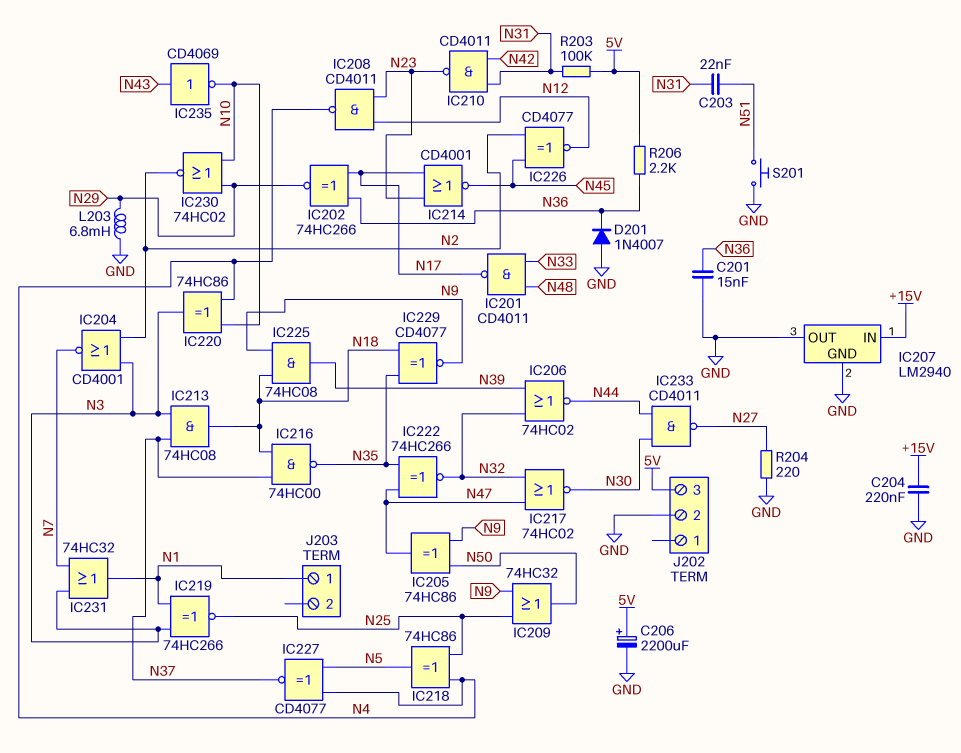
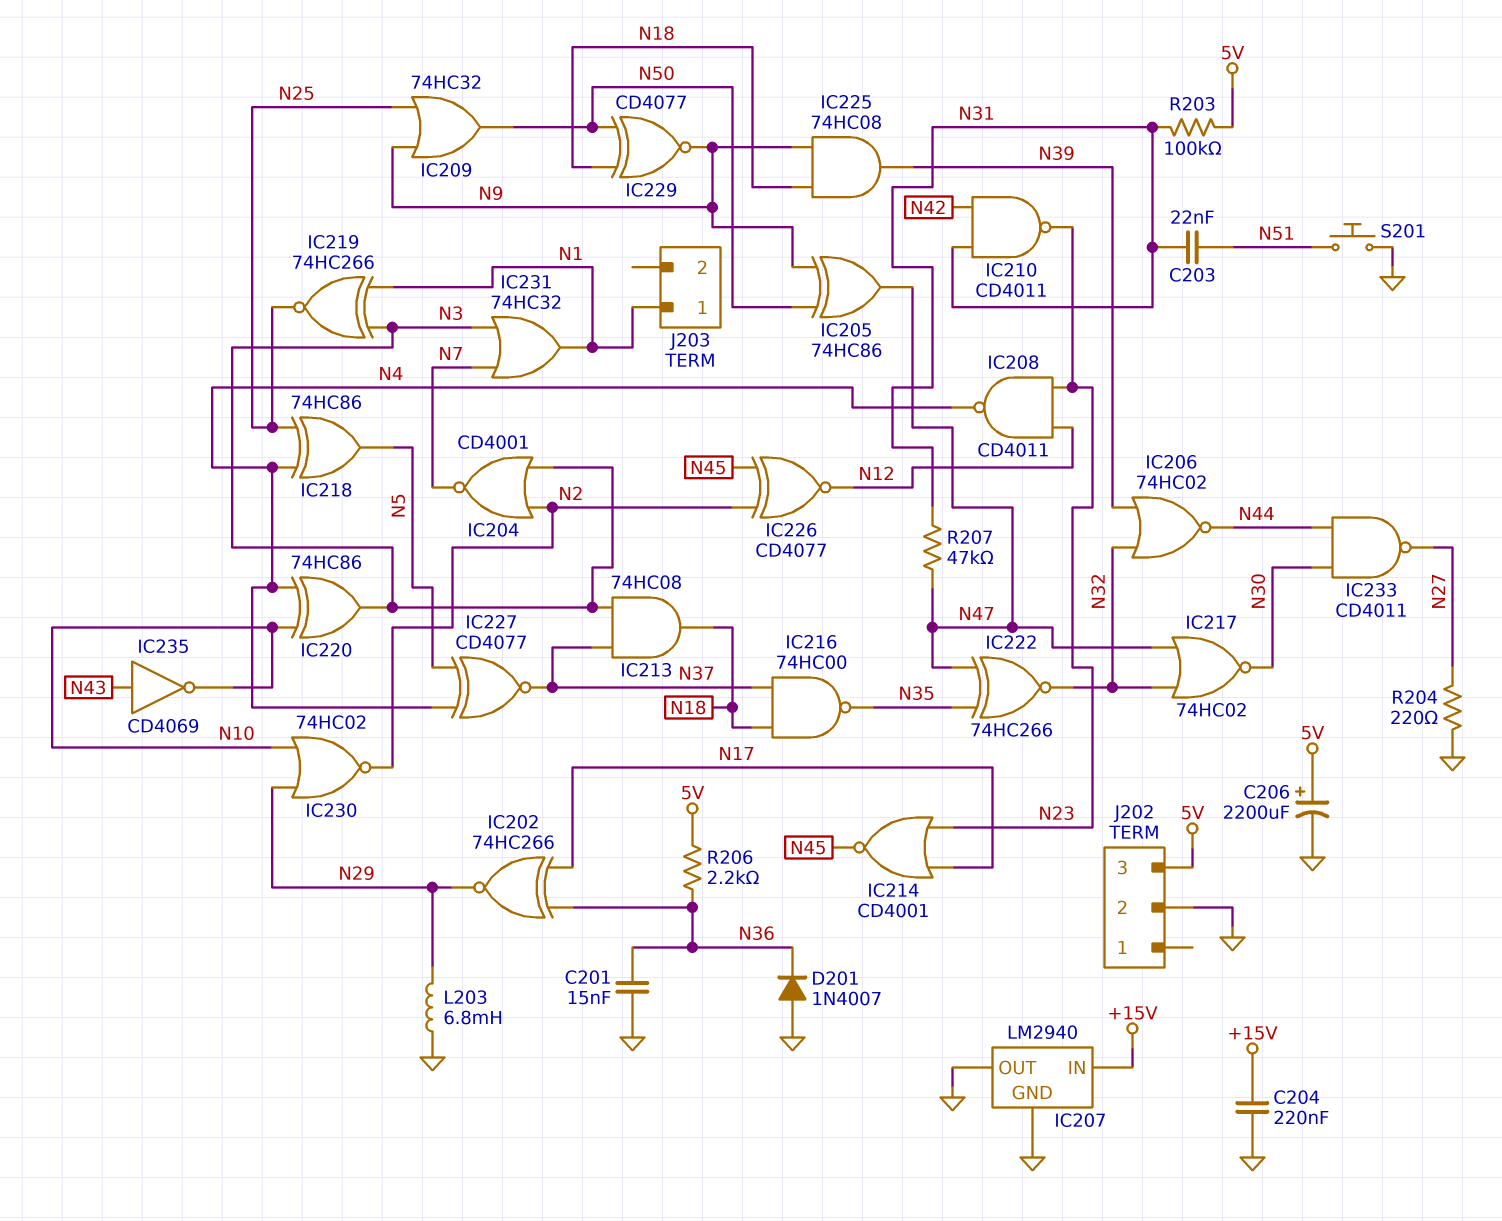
IC201: NAND CD4011 (in N33, in N48, out N17) -> none
IC229: XNOR CD4077 (in N18, in N35, out N9) -> XNOR CD4077 (in N18, in N50, out N9)
R207: none -> 47k (N31, N47)

